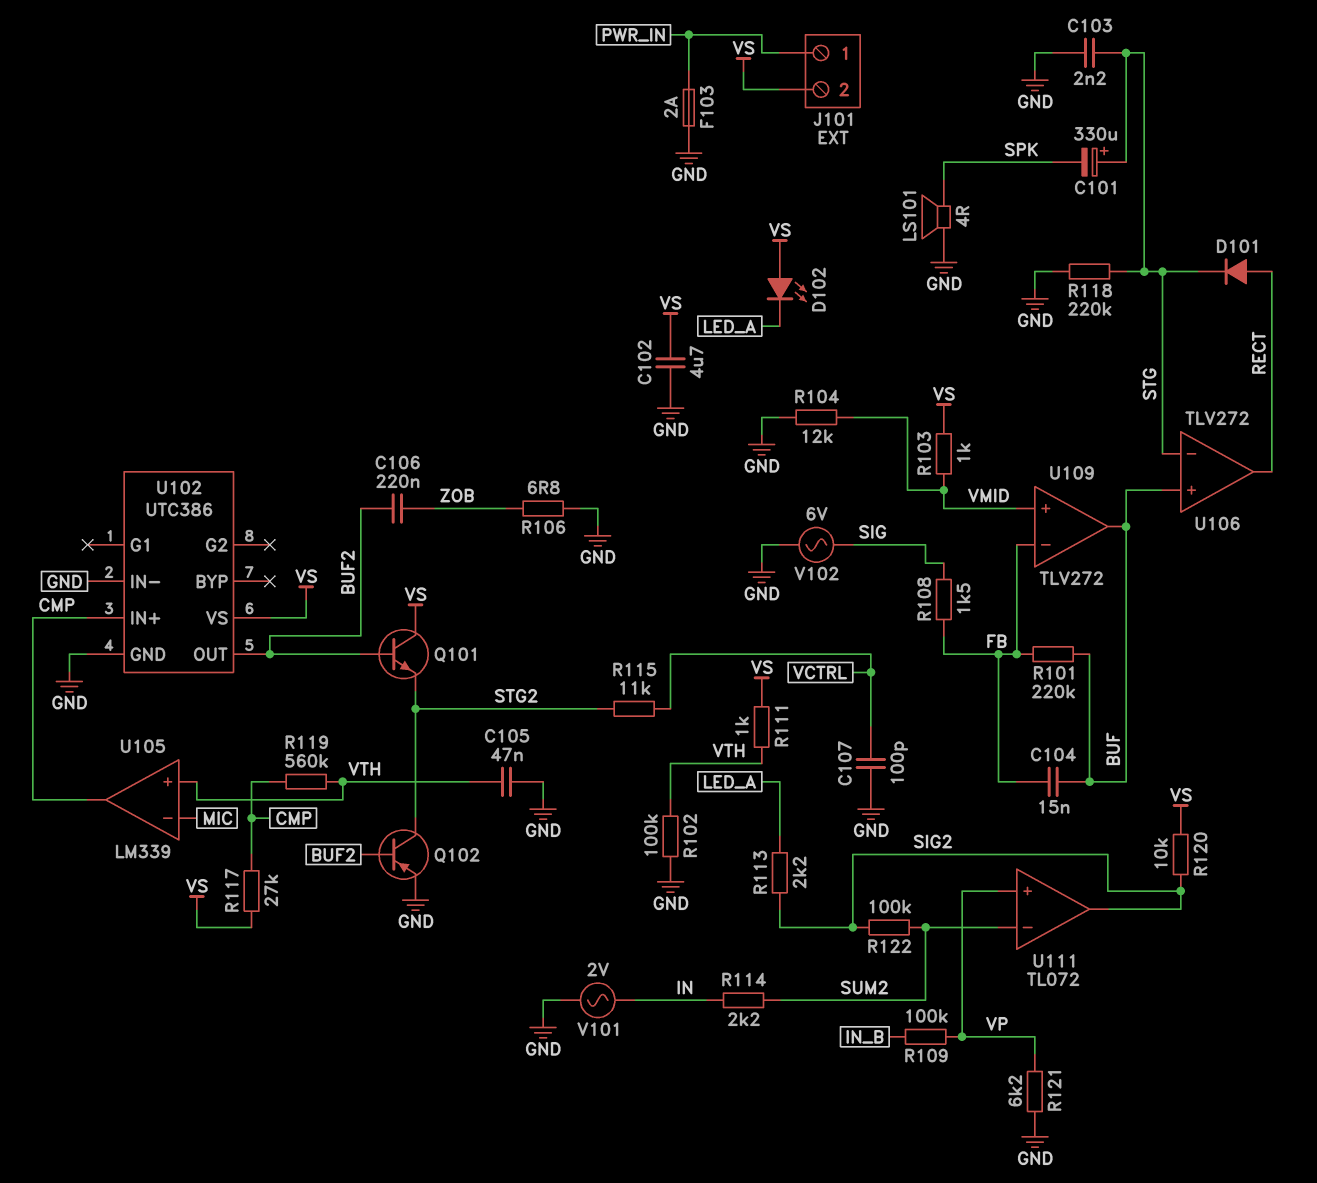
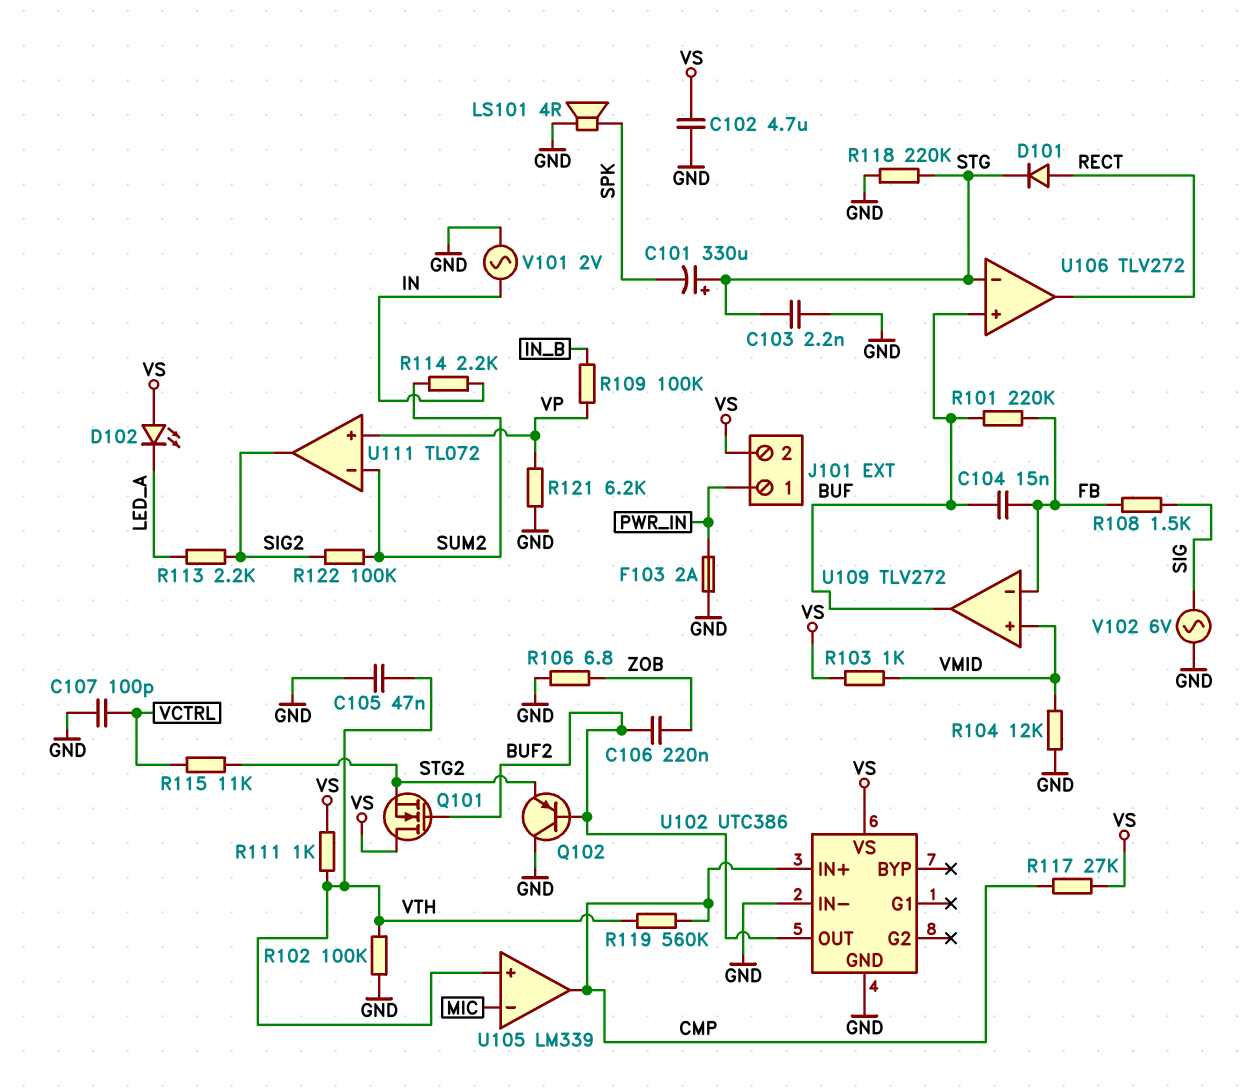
Q101: NPN (B BUF2, C VS, E STG2) -> NMOS (G BUF2, D VS, S STG2)
Q102: PNP (B BUF2, C STG2, E GND) -> PNP (B BUF2, C GND, E STG2)
R120: 10k (SIG2, VS) -> none

